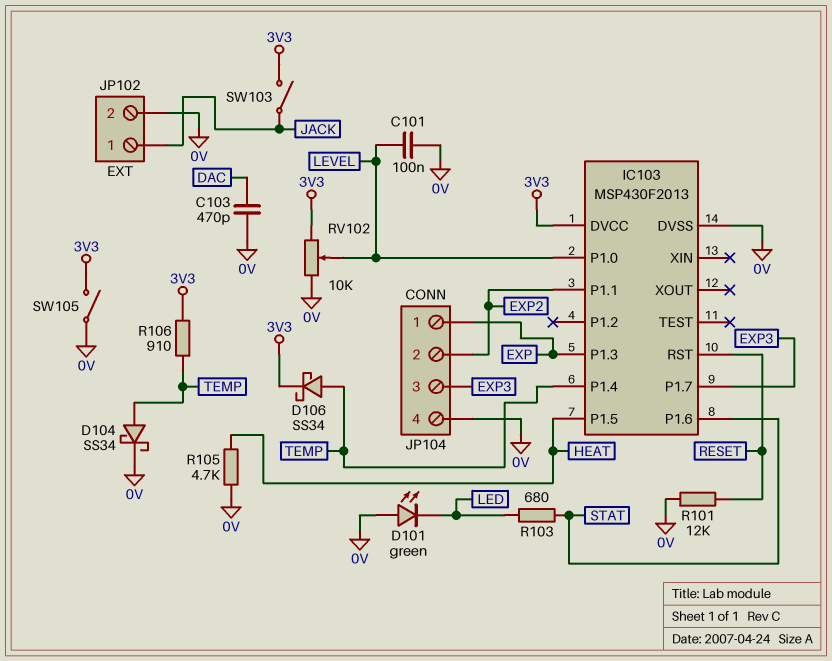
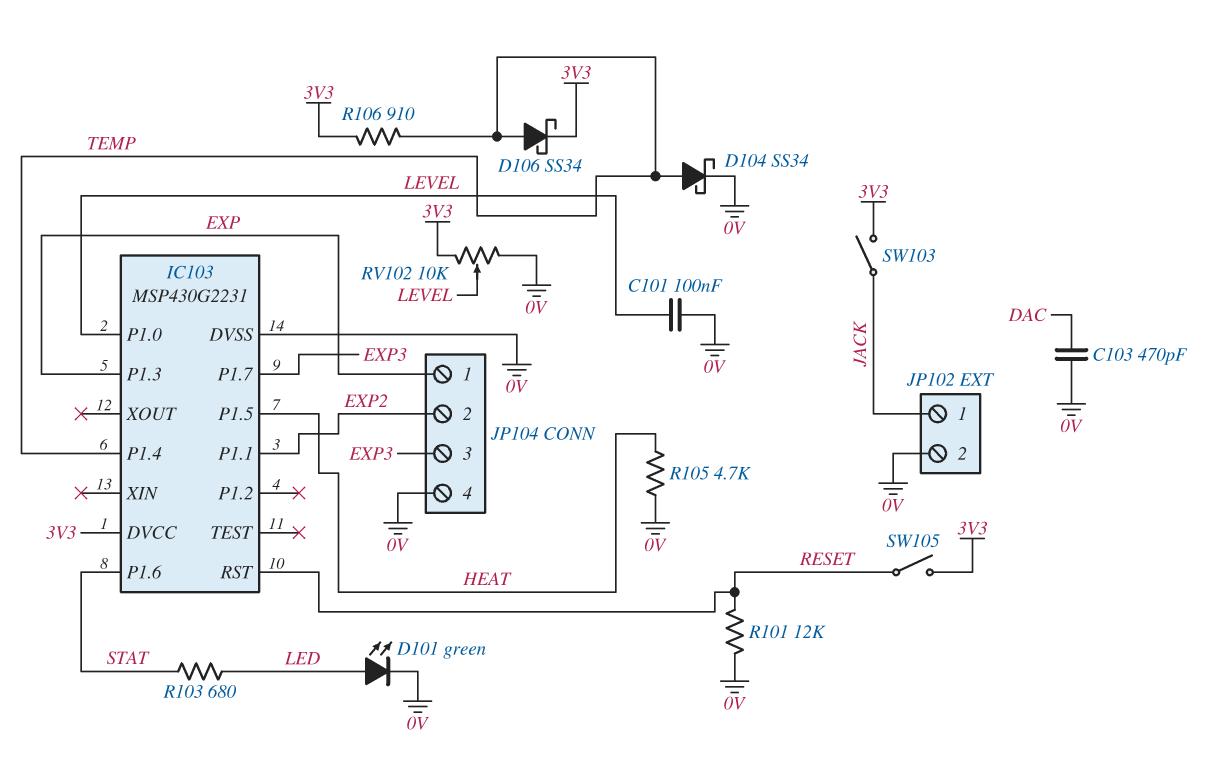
D101: LED green (A 0V, K LED) -> LED green (A LED, K 0V)
IC103: MSP430F2013 -> MSP430G2231
SW105: switch (0V, 3V3) -> switch (3V3, RESET)

